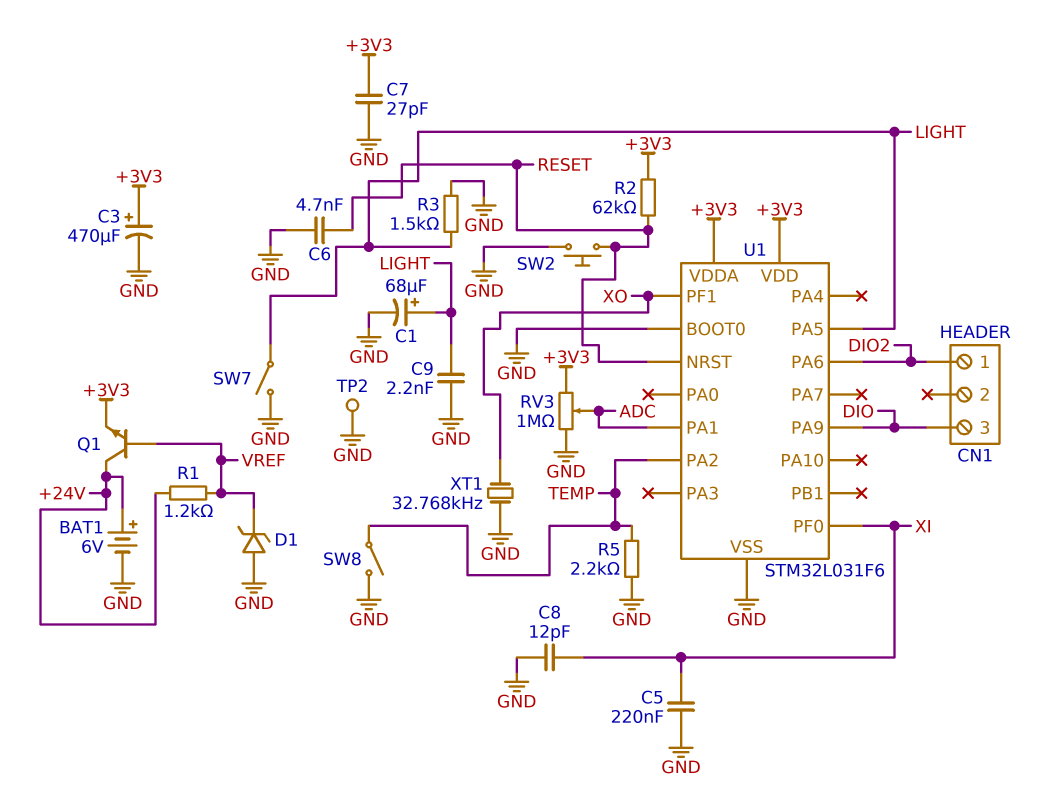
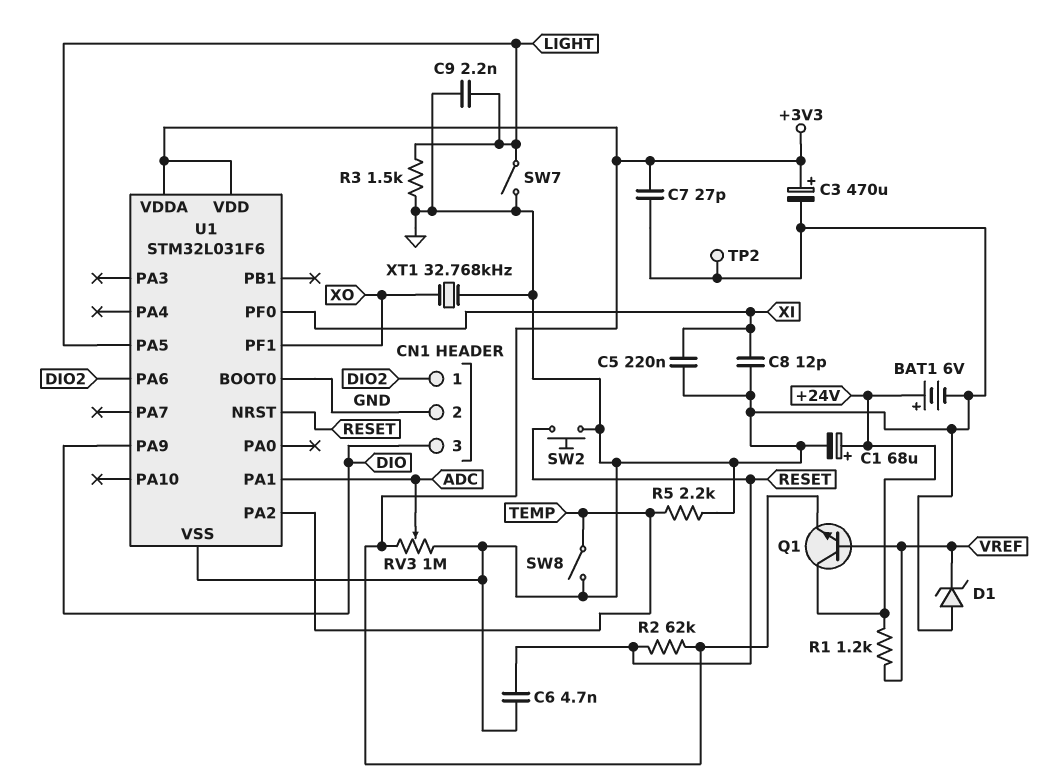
C1: 68uF (plus LIGHT, minus GND) -> 68uF (plus +24V, minus GND)
CN1 pin 2: none -> GND

